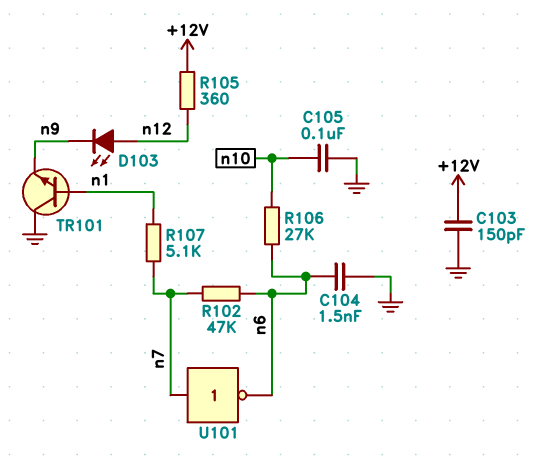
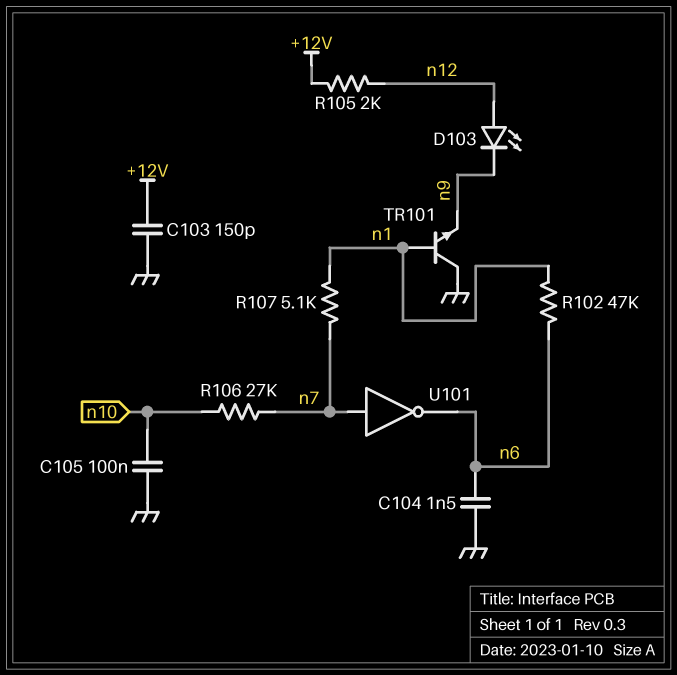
R102: 47k (n6, n7) -> 47k (n1, n6)
R105: 360 (+12V, n12) -> 2k (+12V, n12)
R106: 27k (n6, n10) -> 27k (n7, n10)

